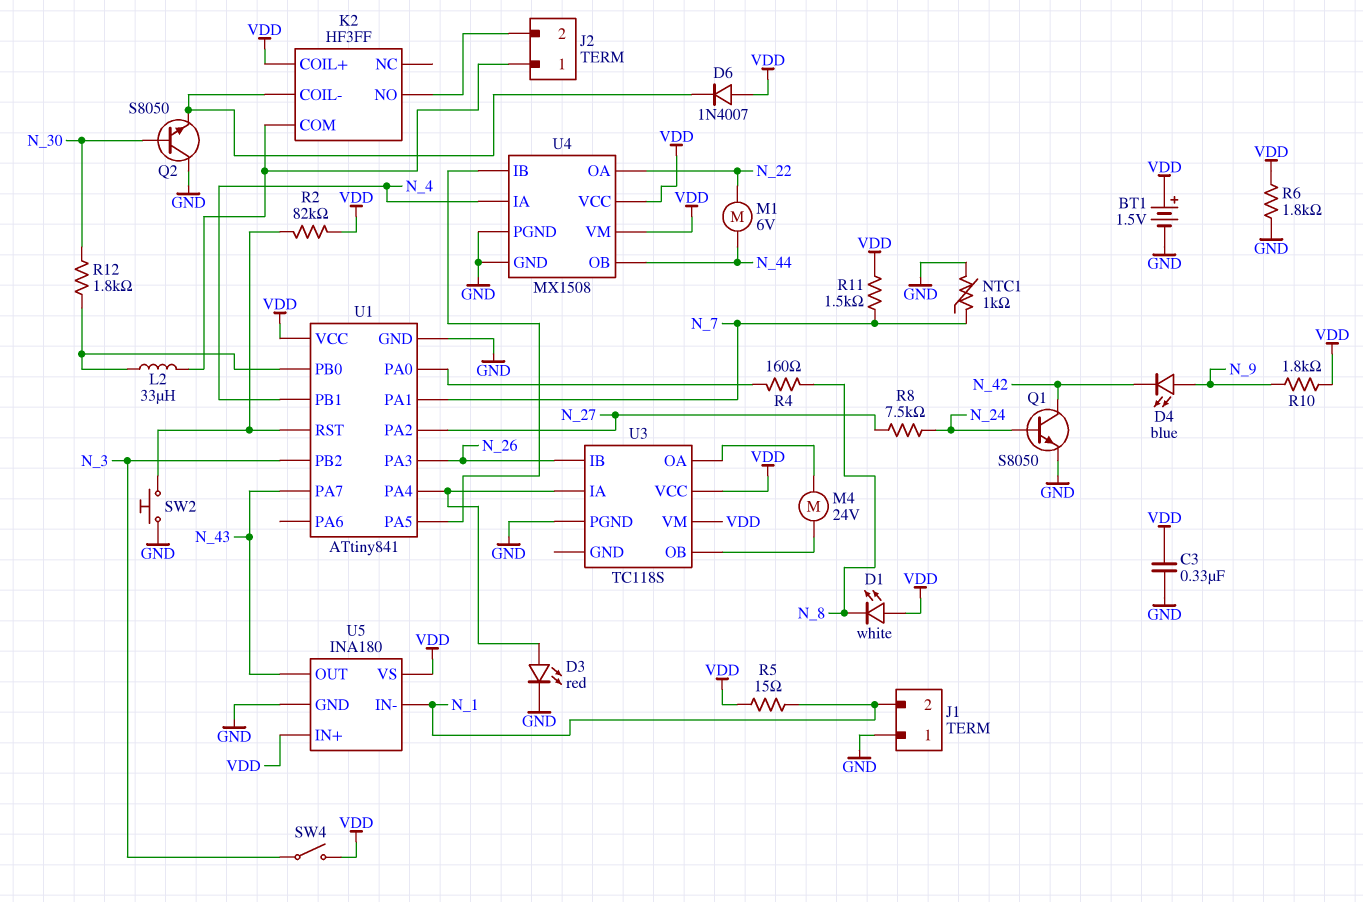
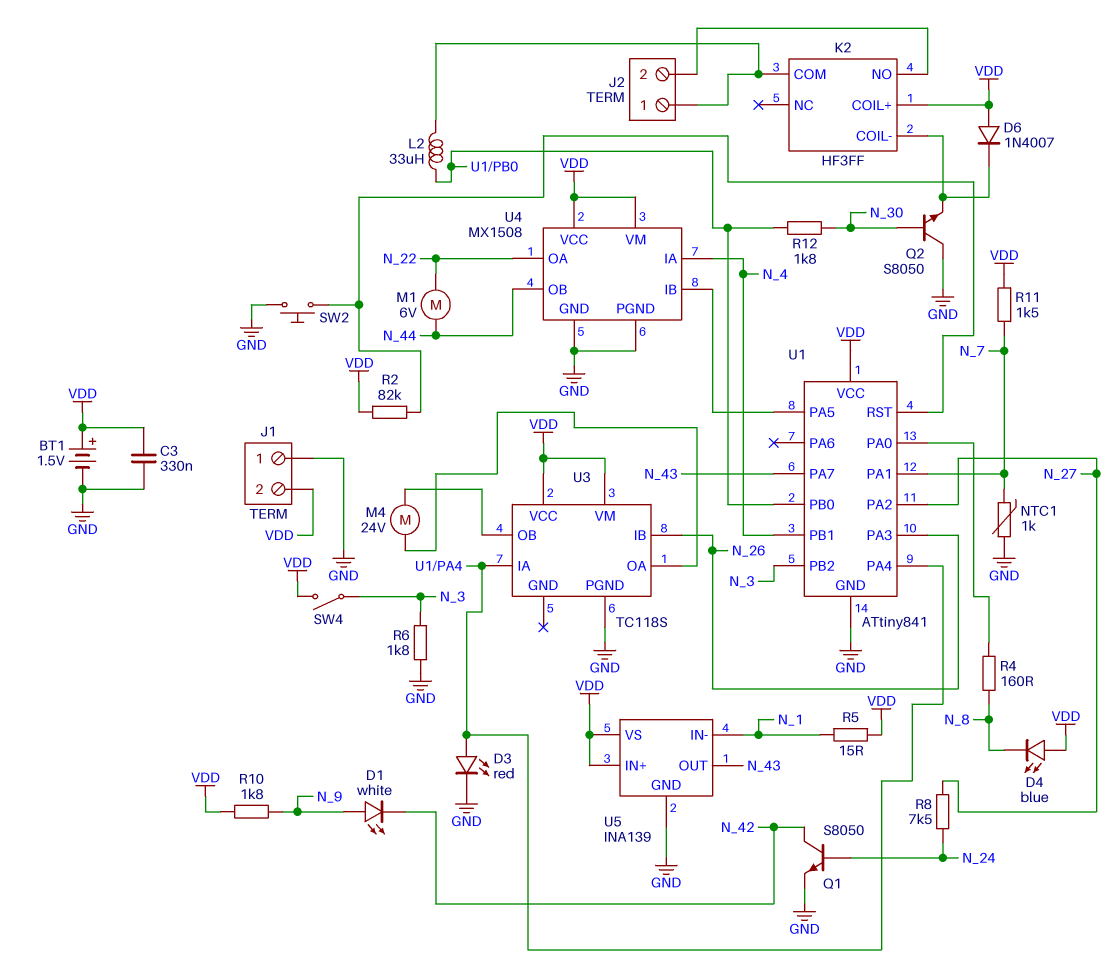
D1: LED white (A VDD, K N_8) -> LED white (A N_9, K N_42)
D4: LED blue (A N_9, K N_42) -> LED blue (A VDD, K N_8)
J1 pin 2: N_1 -> VDD
R6: 1.8k (GND, VDD) -> 1.8k (GND, N_3)
U5: INA180 -> INA139

